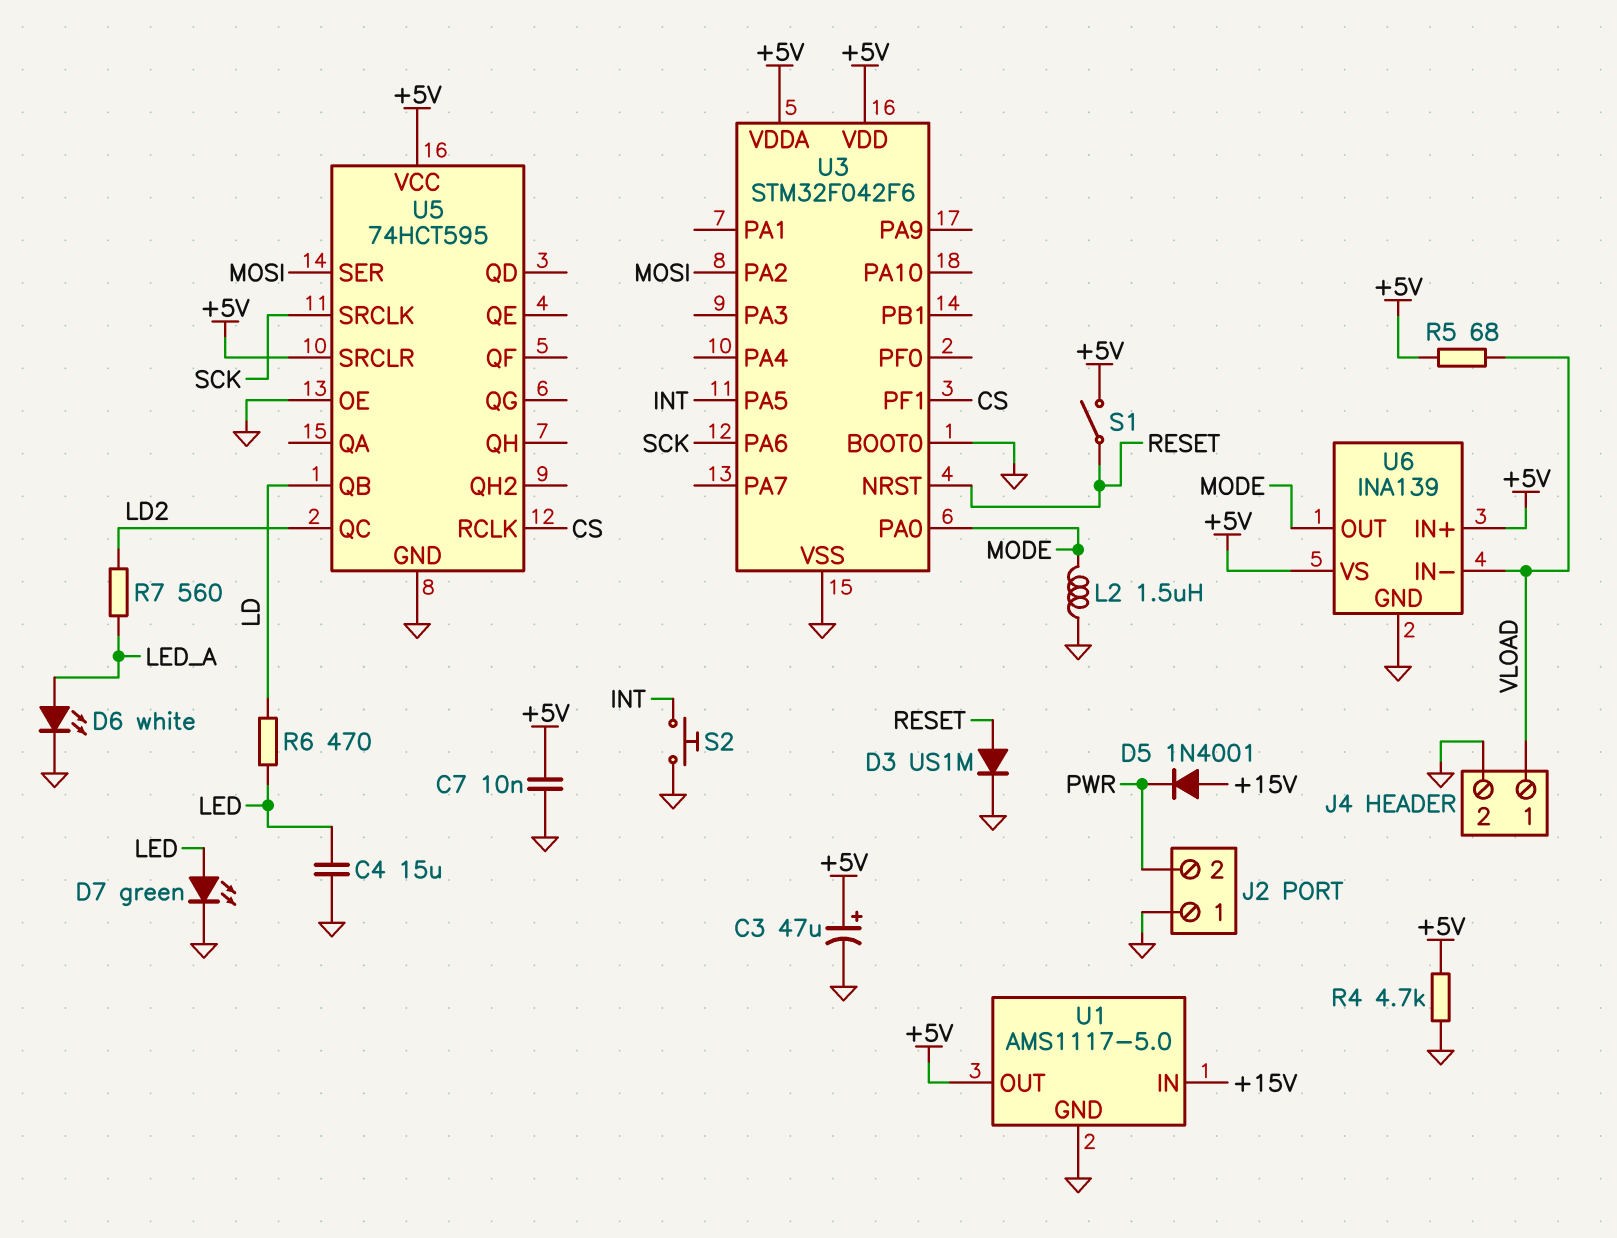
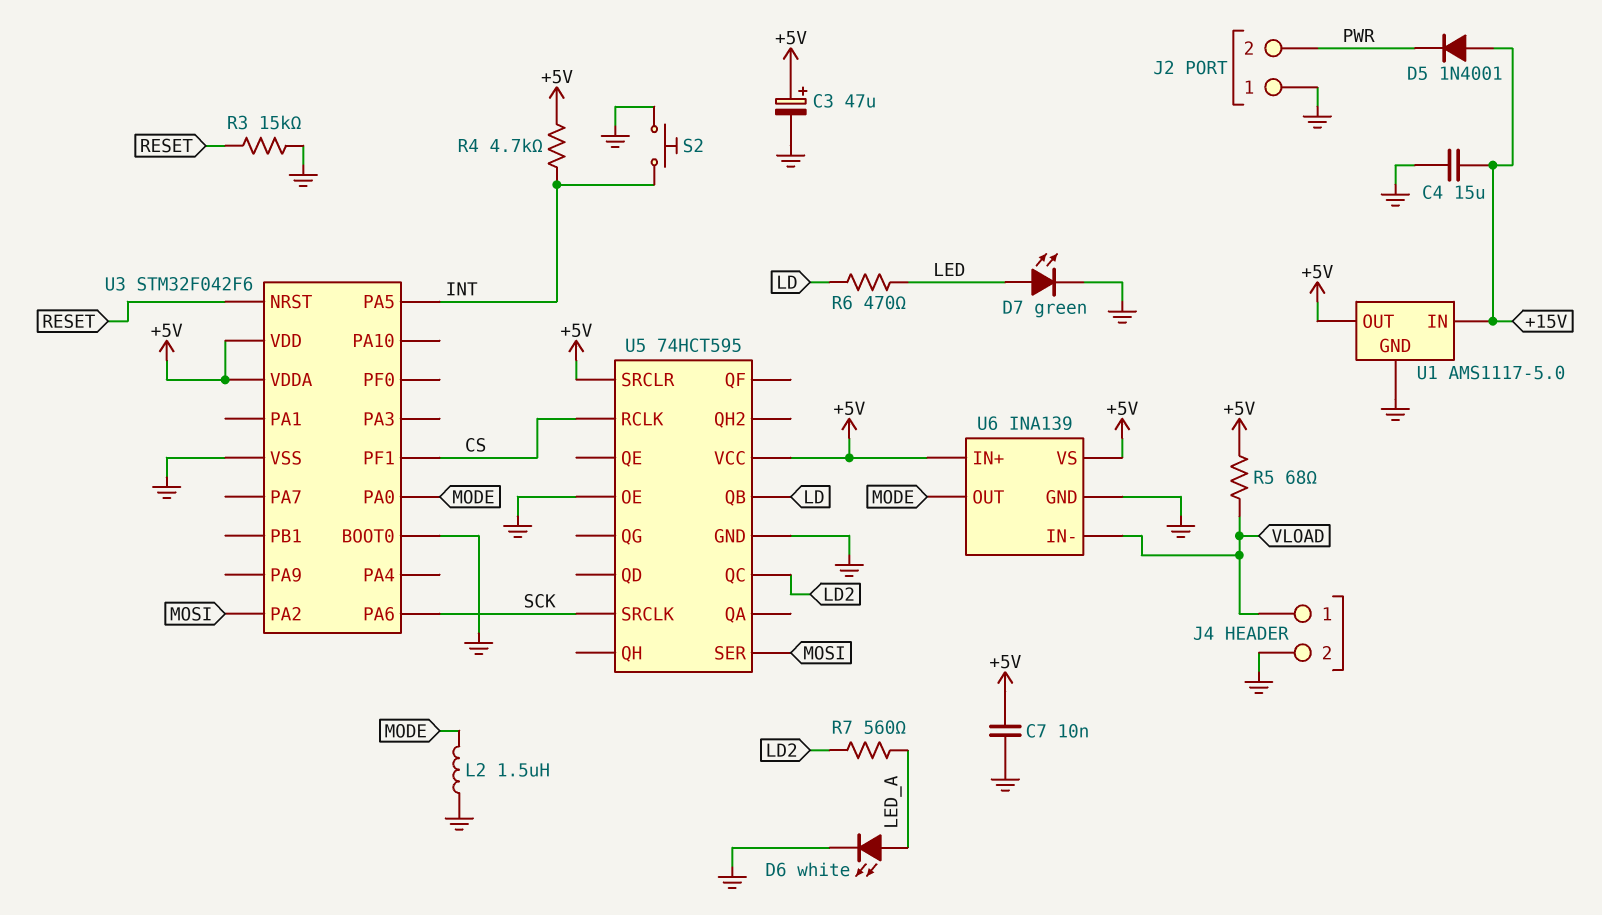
C4: 15uF (GND, LED) -> 15uF (+15V, GND)
D3: diode US1M (A RESET, K GND) -> none
R3: none -> 15k (GND, RESET)
R4: 4.7k (+5V, GND) -> 4.7k (+5V, INT)
S1: switch (+5V, RESET) -> none

